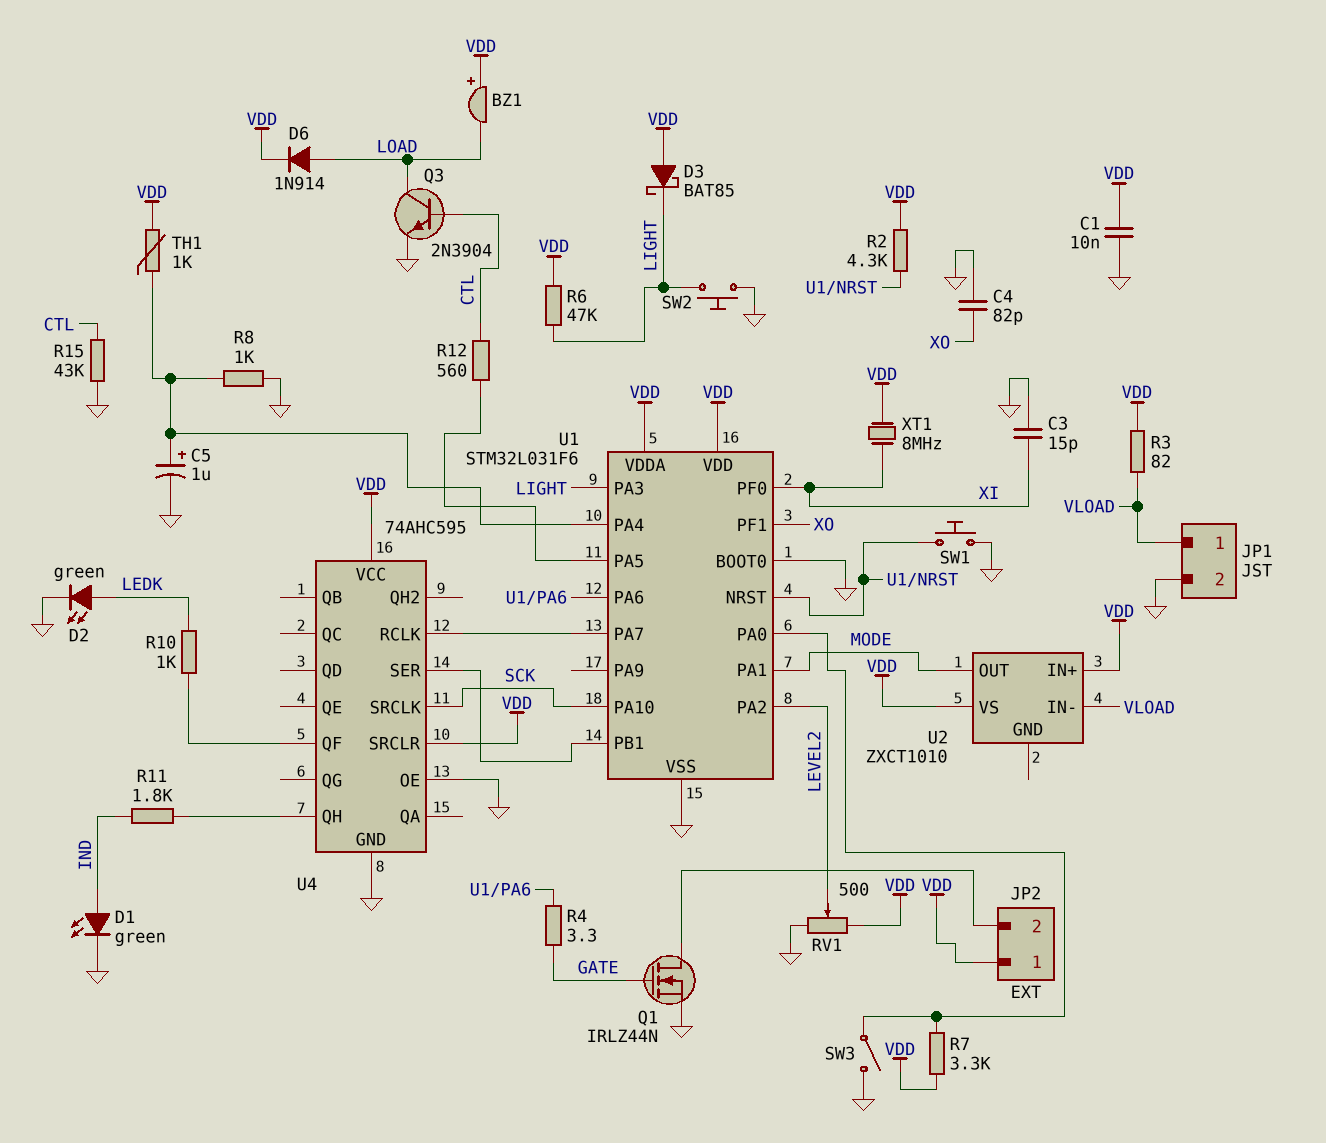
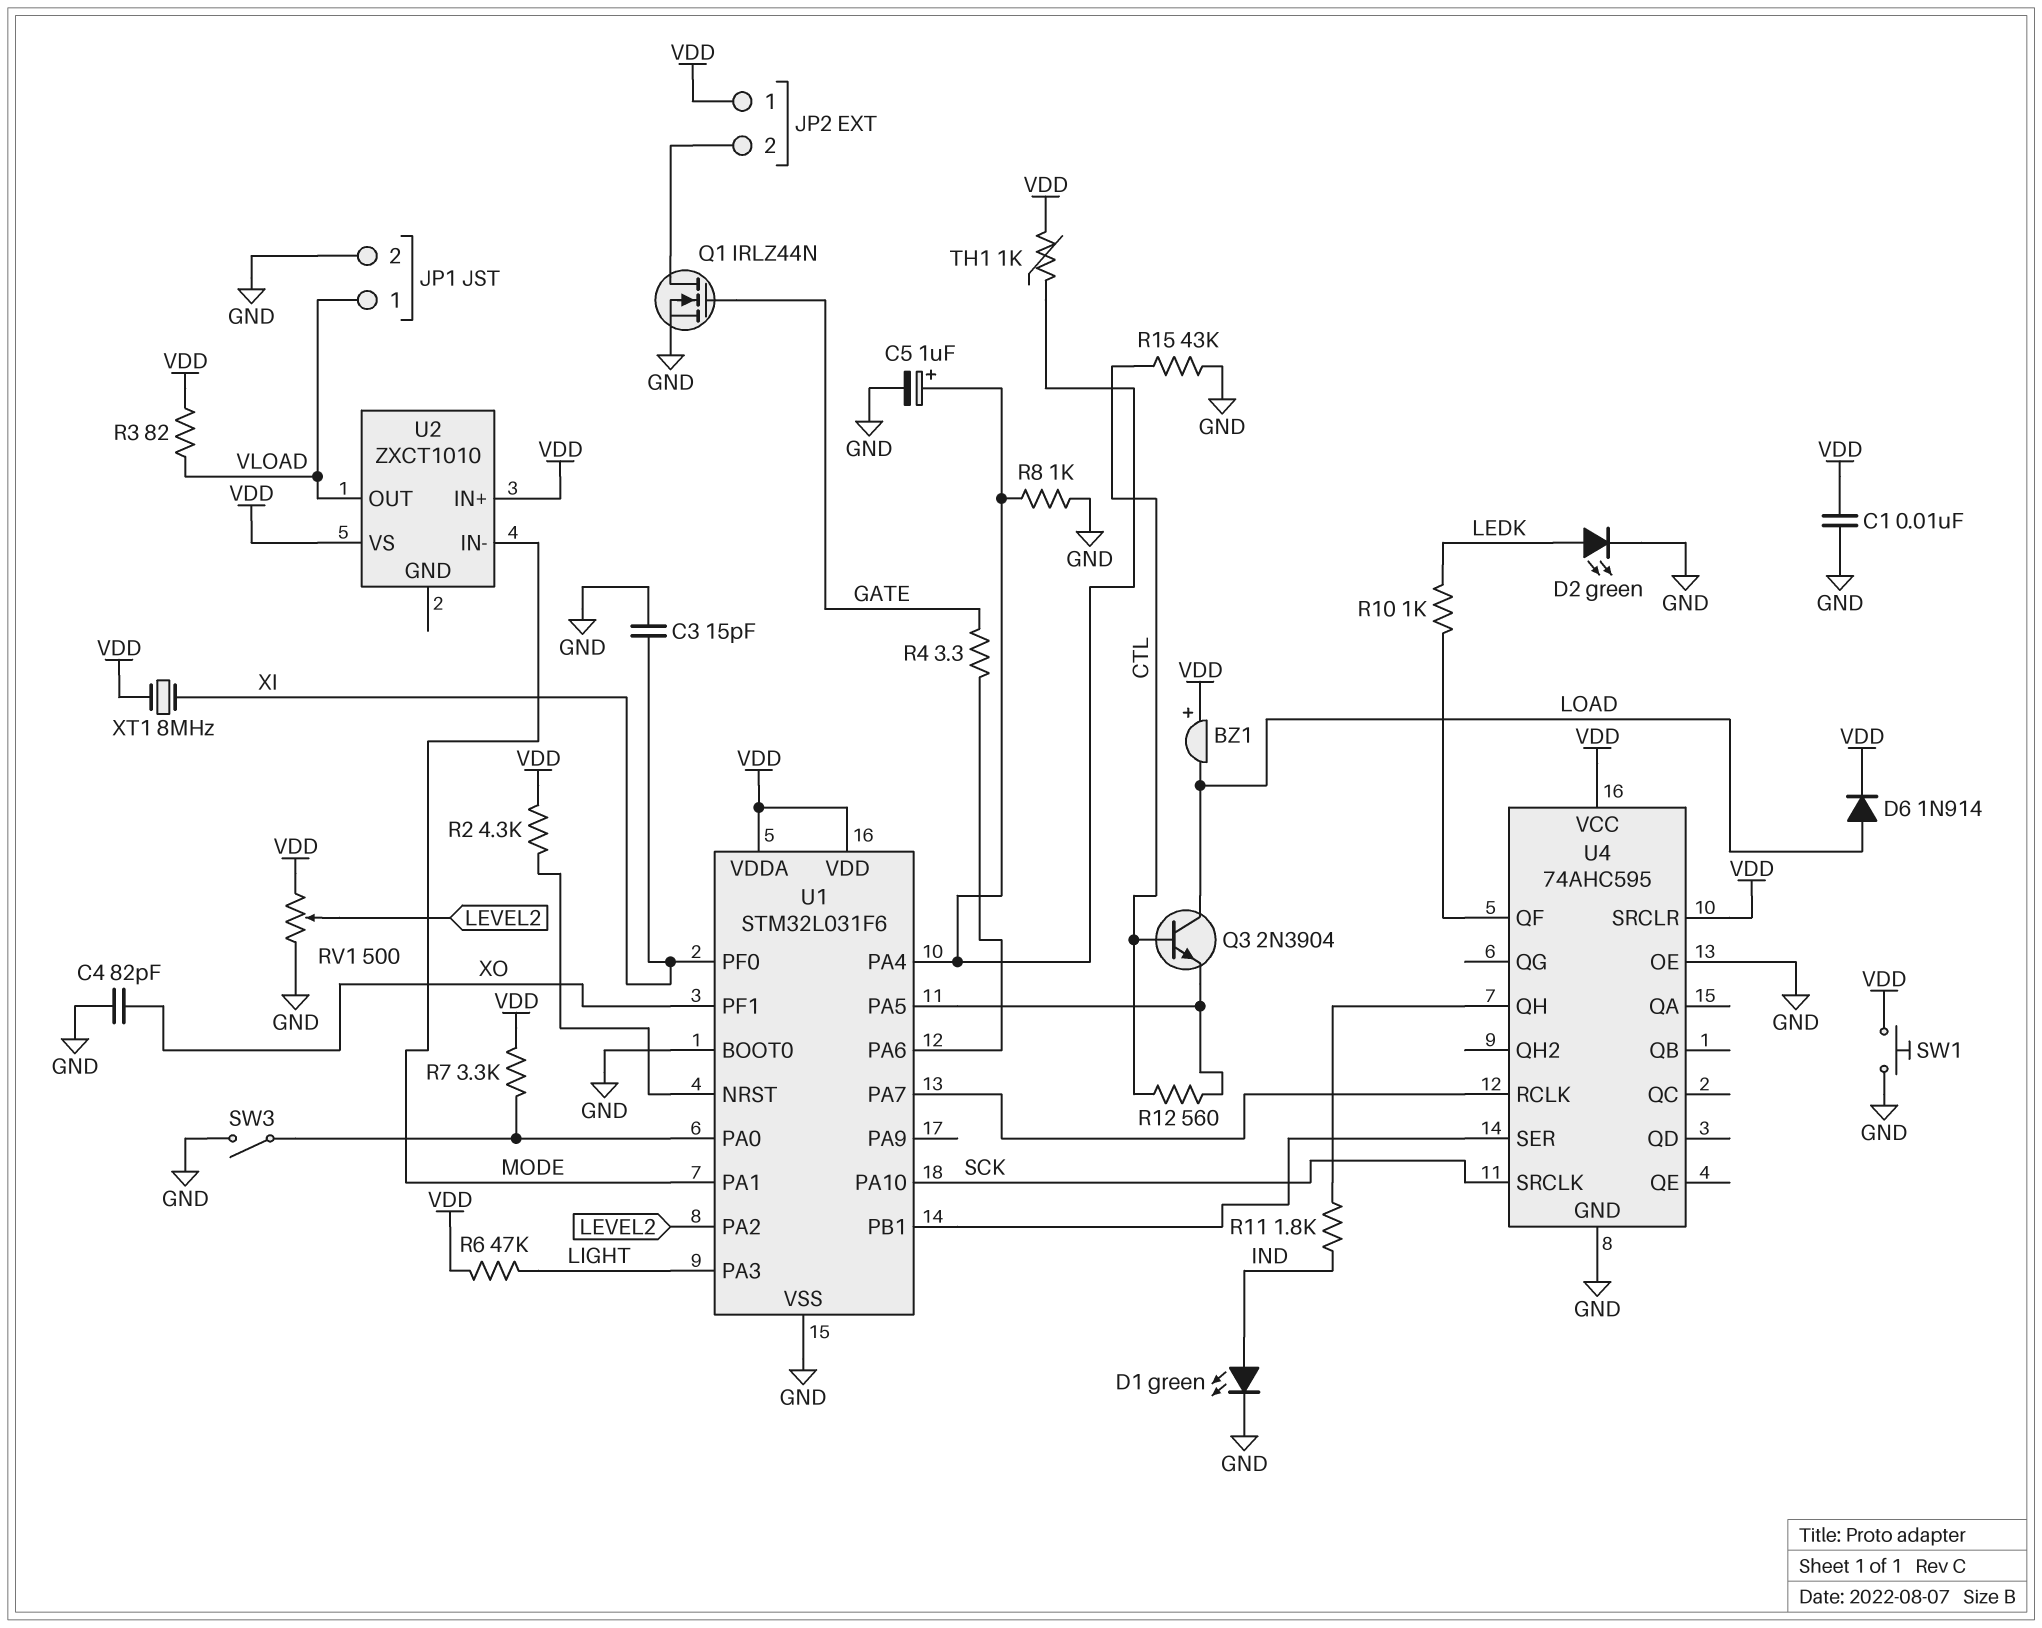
D3: schottky BAT85 (A VDD, K LIGHT) -> none
Q3: NPN 2N3904 (B CTL, C LOAD, E GND) -> NPN 2N3904 (B CTL, C LOAD, E U1/PA5)
SW1: button (GND, U1/NRST) -> button (GND, VDD)
SW2: button (GND, LIGHT) -> none
U2 pin IN-: VLOAD -> MODE
U2 pin OUT: MODE -> VLOAD

